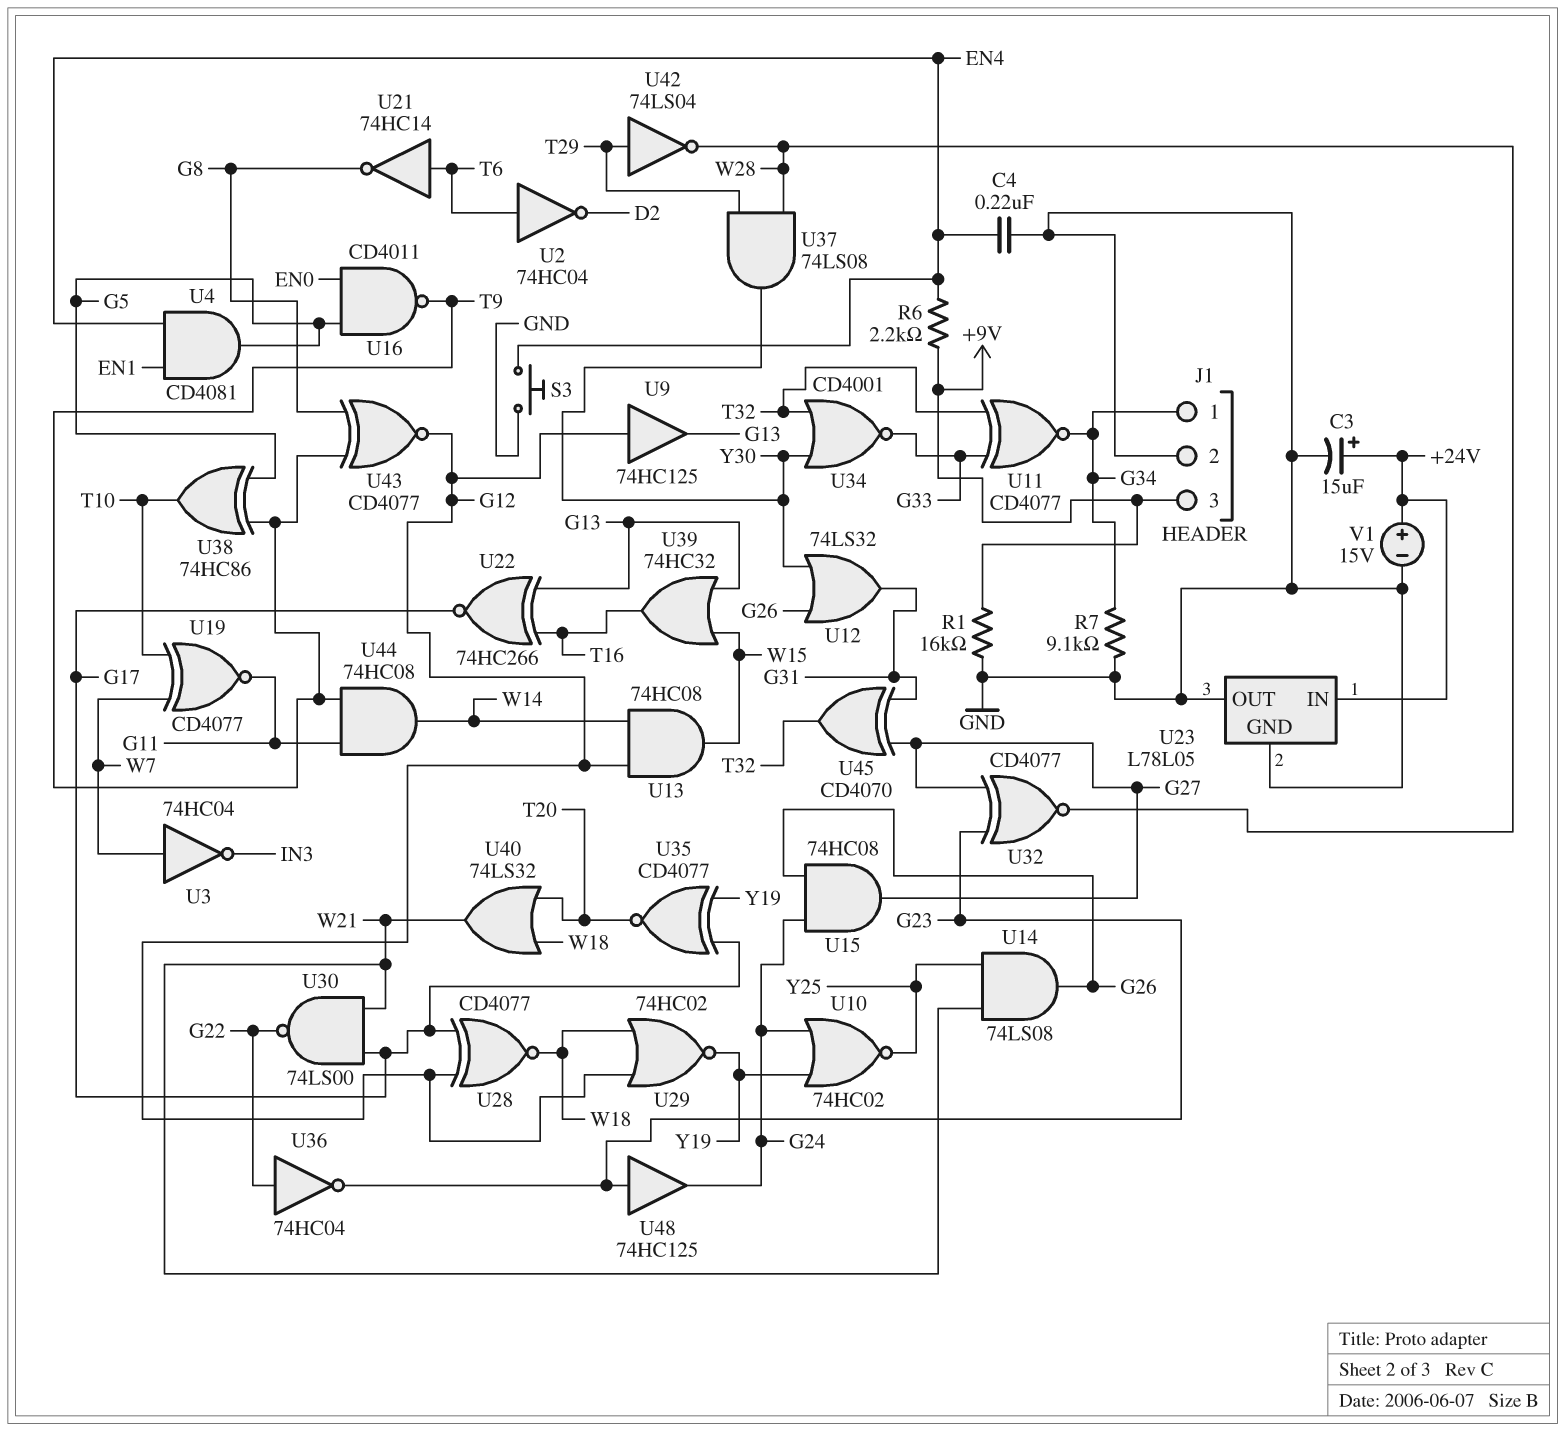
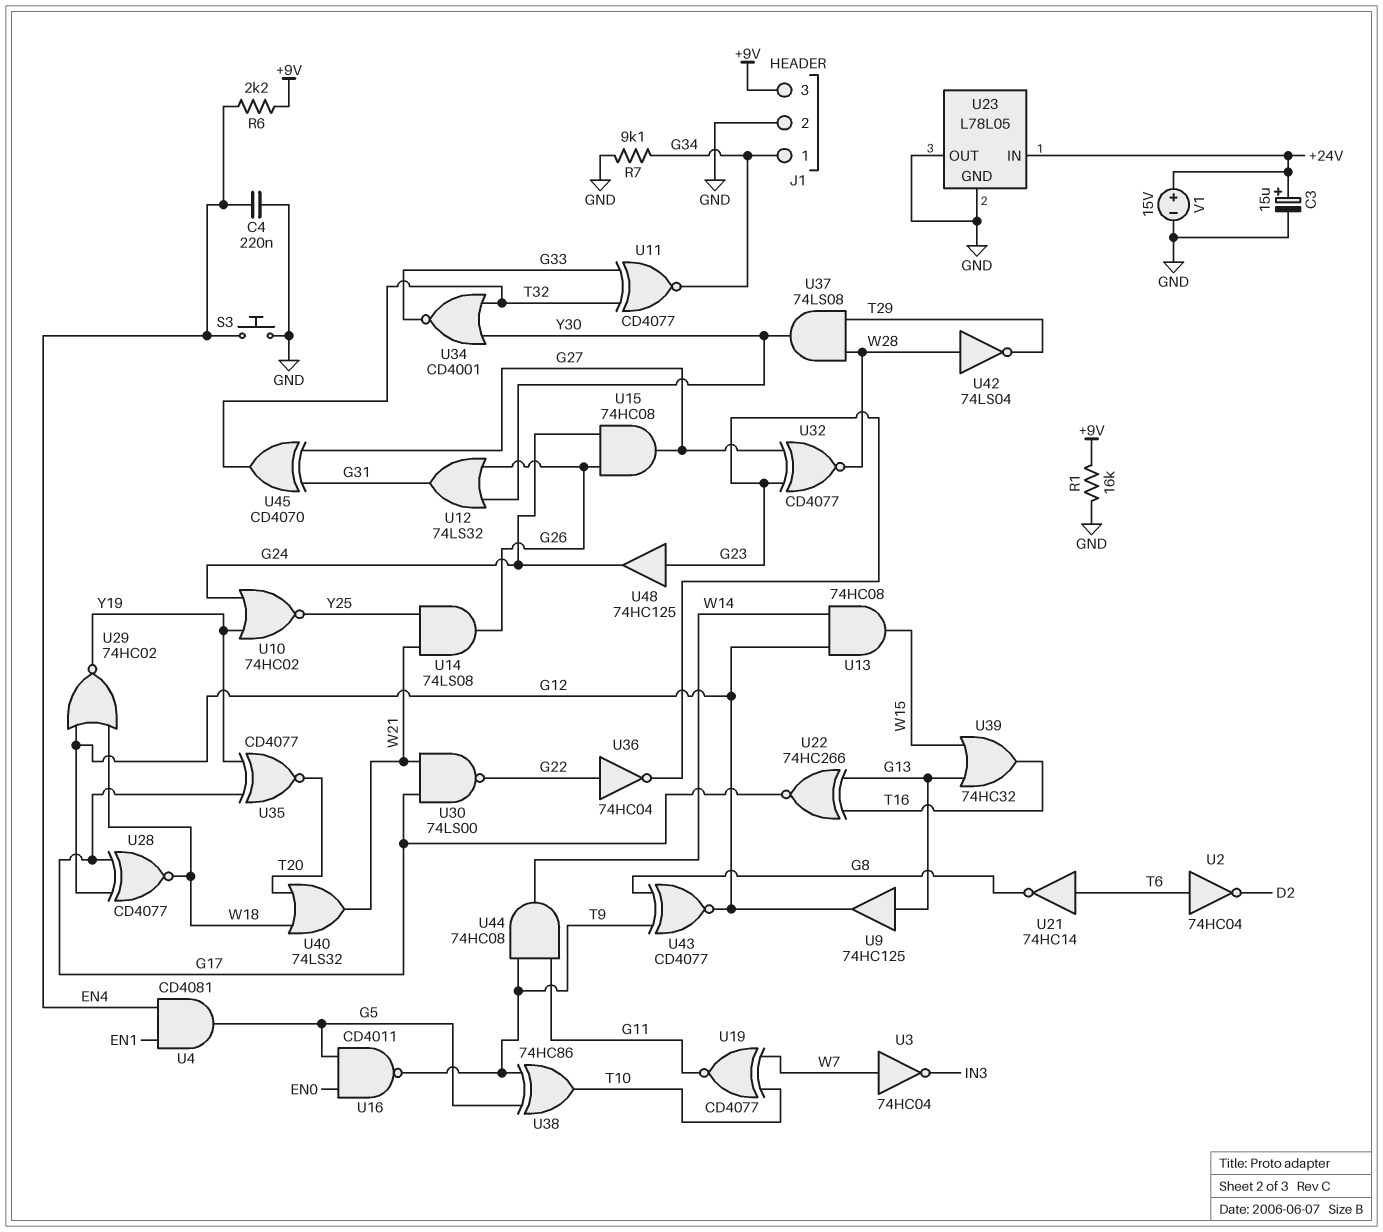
U9: buffer 74HC125 (in G12, out G13) -> buffer 74HC125 (in G13, out G12)
U42: NOT 74LS04 (in T29, out W28) -> NOT 74LS04 (in W28, out T29)

